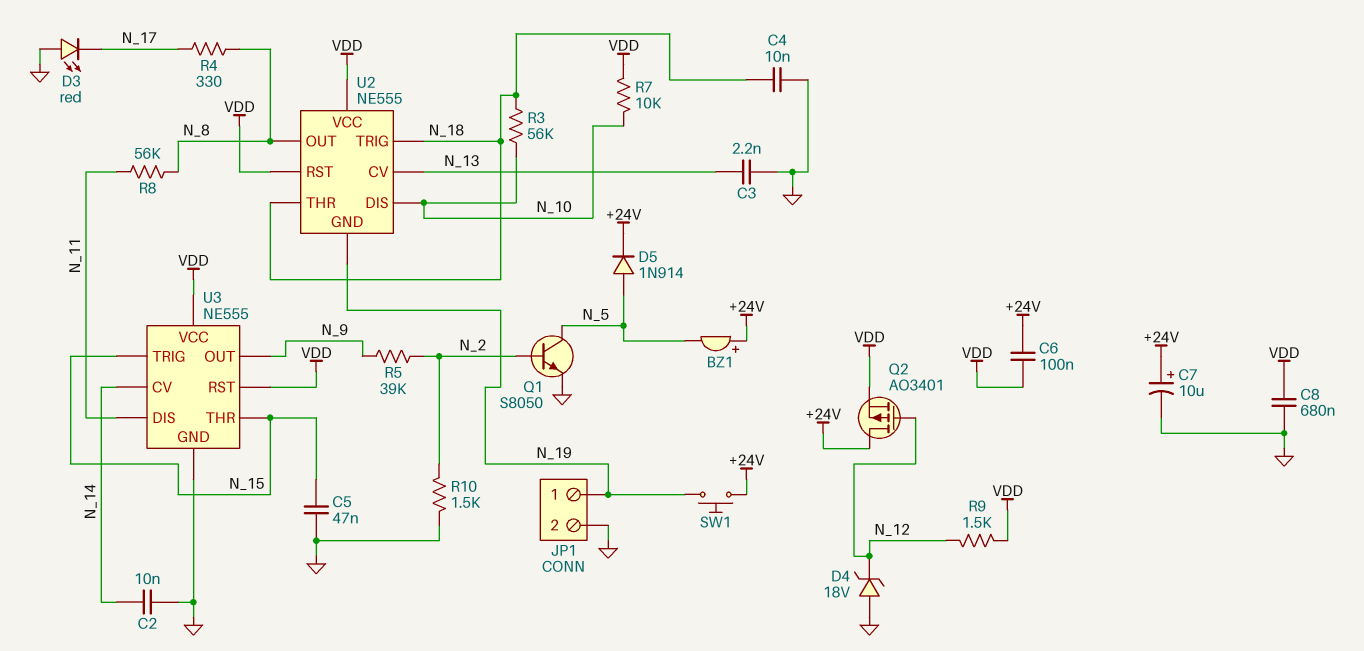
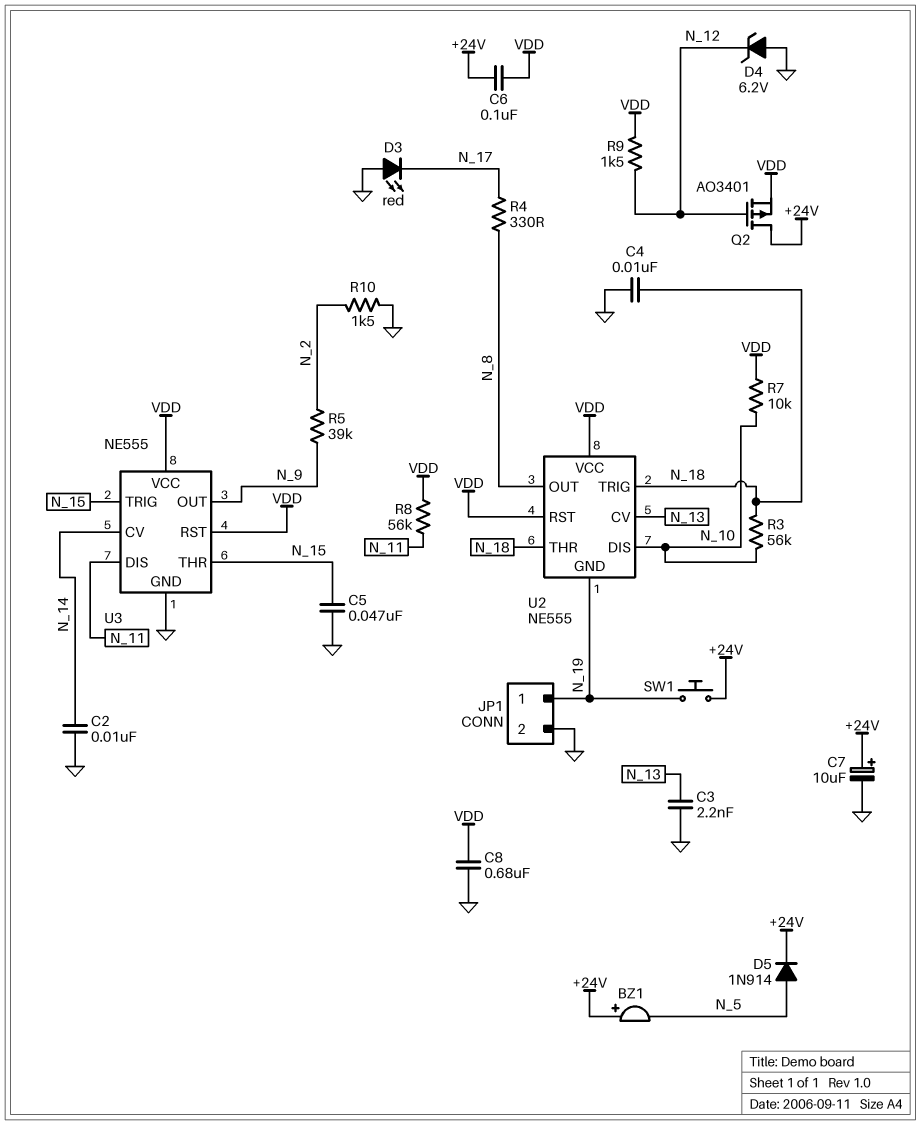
D4: zener 18V (A GND, K N_12) -> zener 6.2V (A GND, K N_12)
Q1: NPN S8050 (B N_2, C N_5, E GND) -> none
R8: 56k (N_8, N_11) -> 56k (N_11, VDD)

